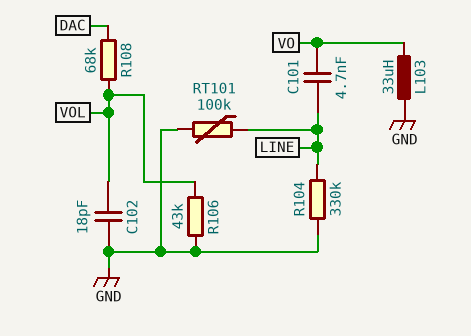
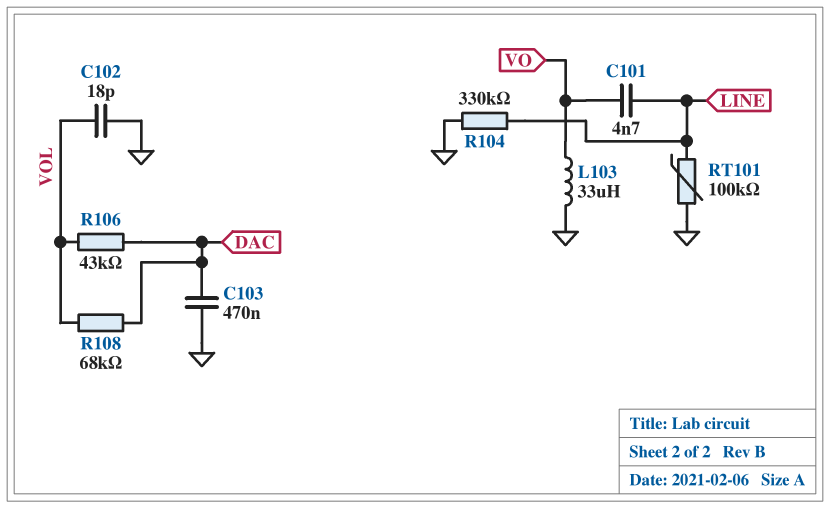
C103: none -> 470nF (DAC, GND)
R106: 43k (GND, VOL) -> 43k (DAC, VOL)

